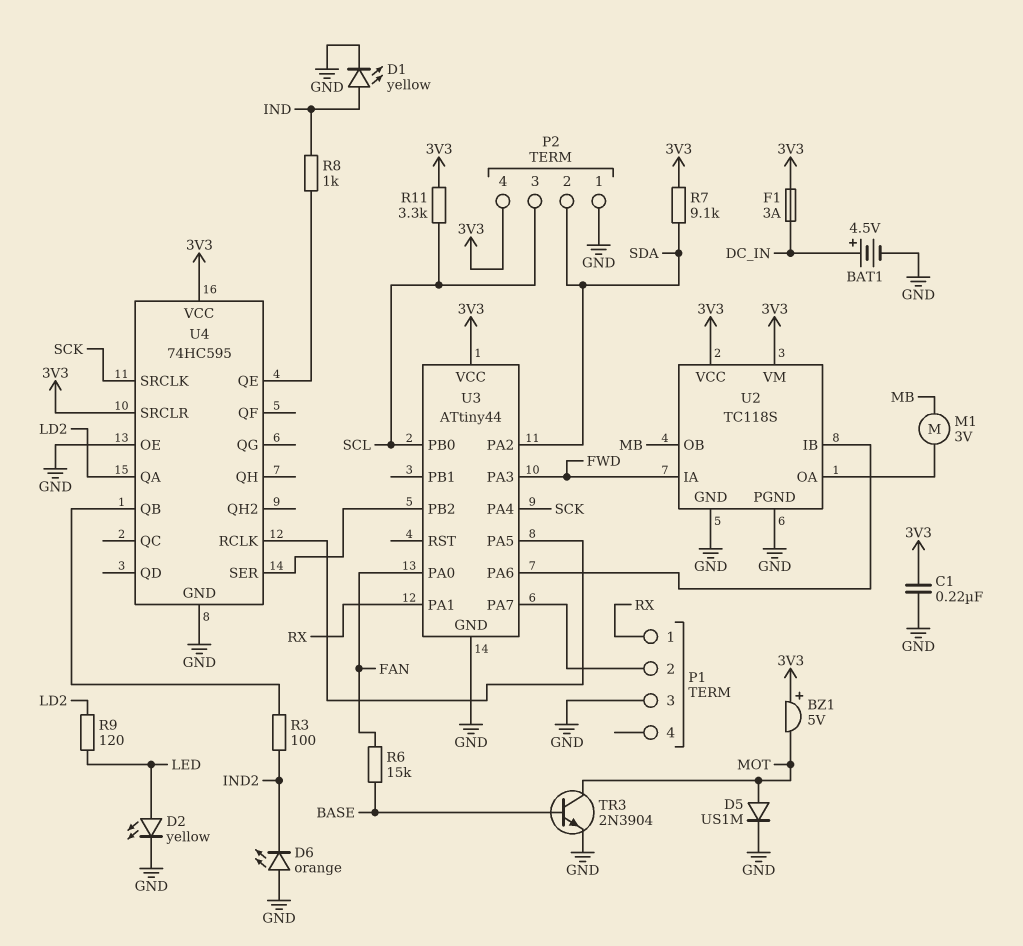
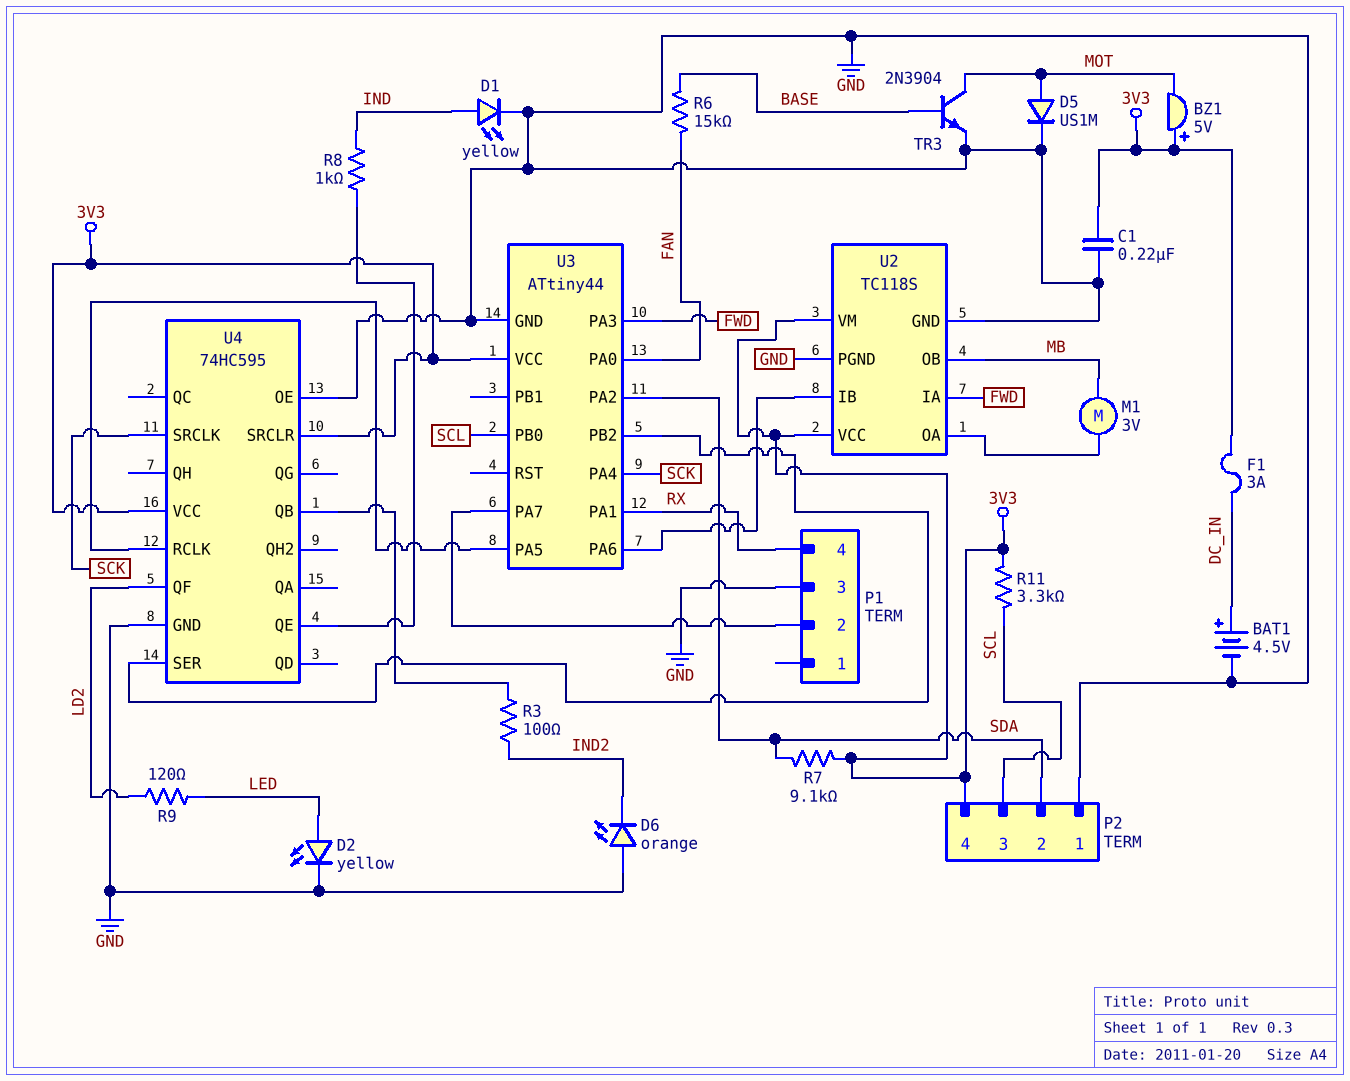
P1 pin 1: RX -> none
P1 pin 4: none -> RX
U4 pin QA: LD2 -> none
U4 pin QF: none -> LD2

